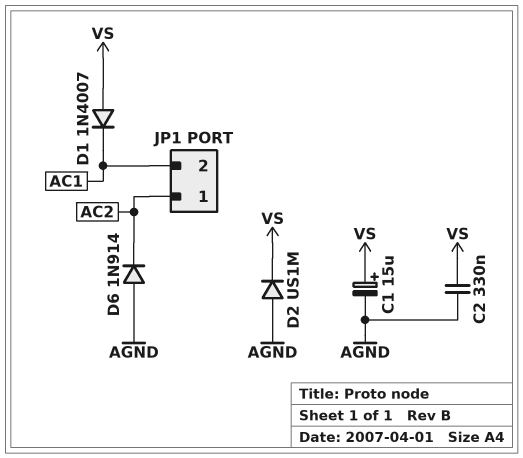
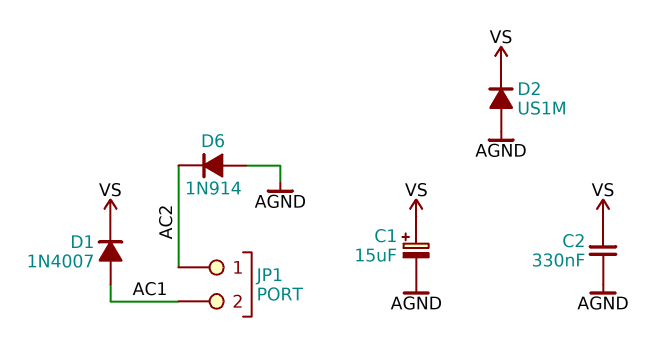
D1: diode 1N4007 (A VS, K AC1) -> diode 1N4007 (A AC1, K VS)

